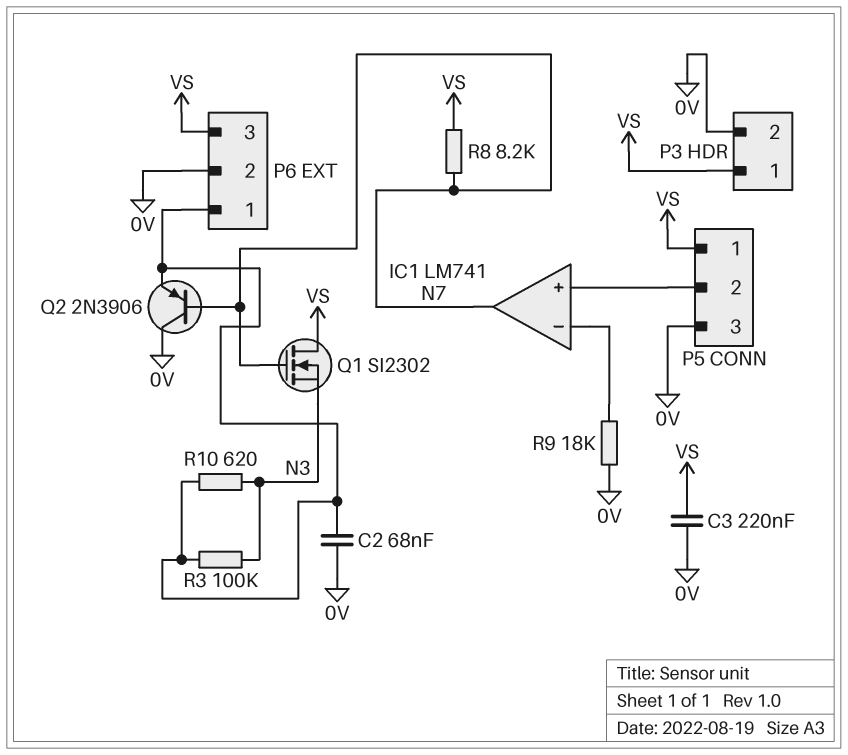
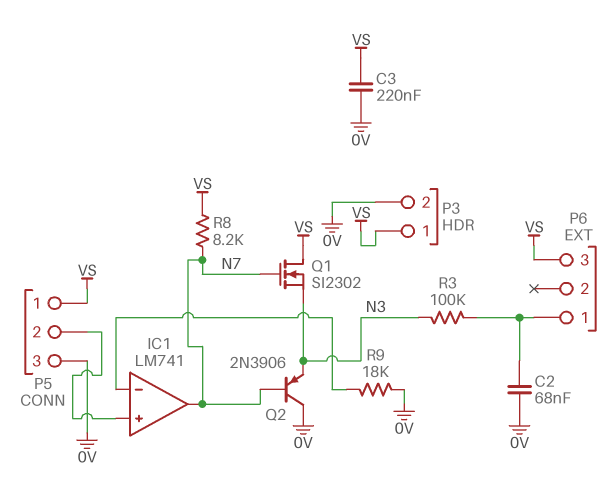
P6 pin 2: 0V -> none
Q2: PNP 2N3906 (B N7, C 0V, E P6/1) -> PNP 2N3906 (B N7, C 0V, E N3)
R10: 620 (N3, P6/1) -> none

